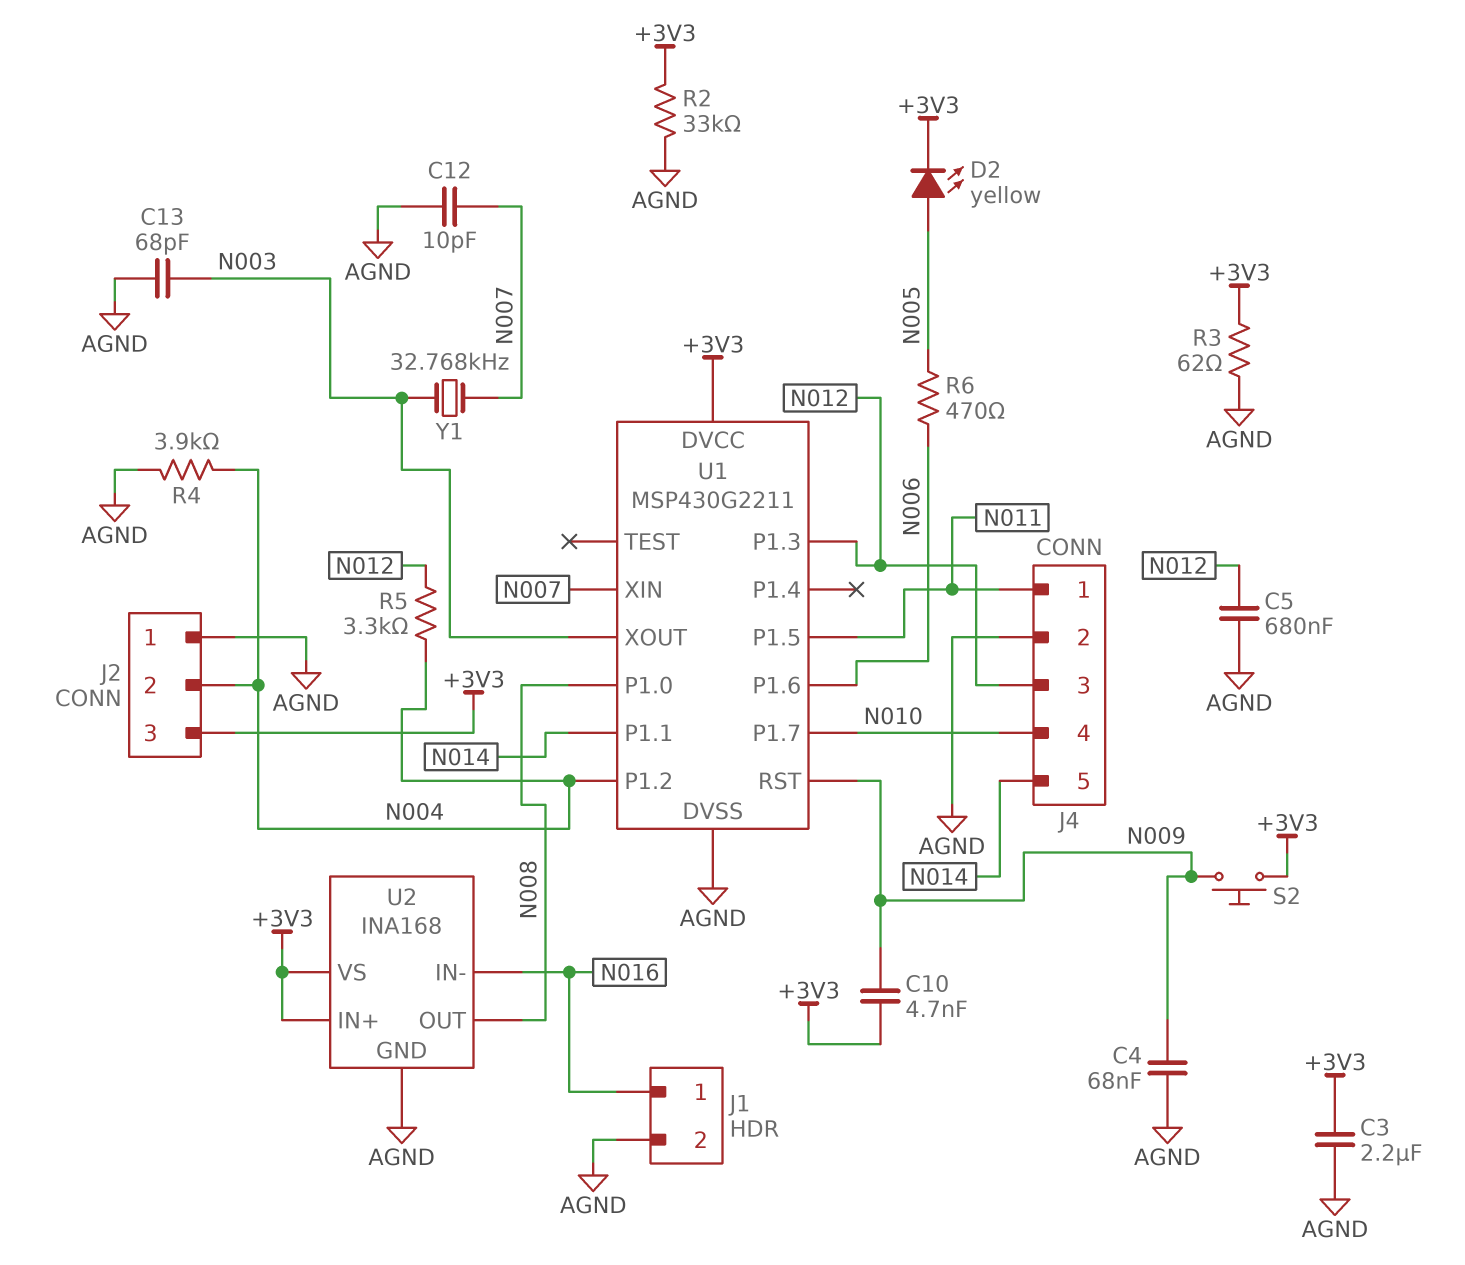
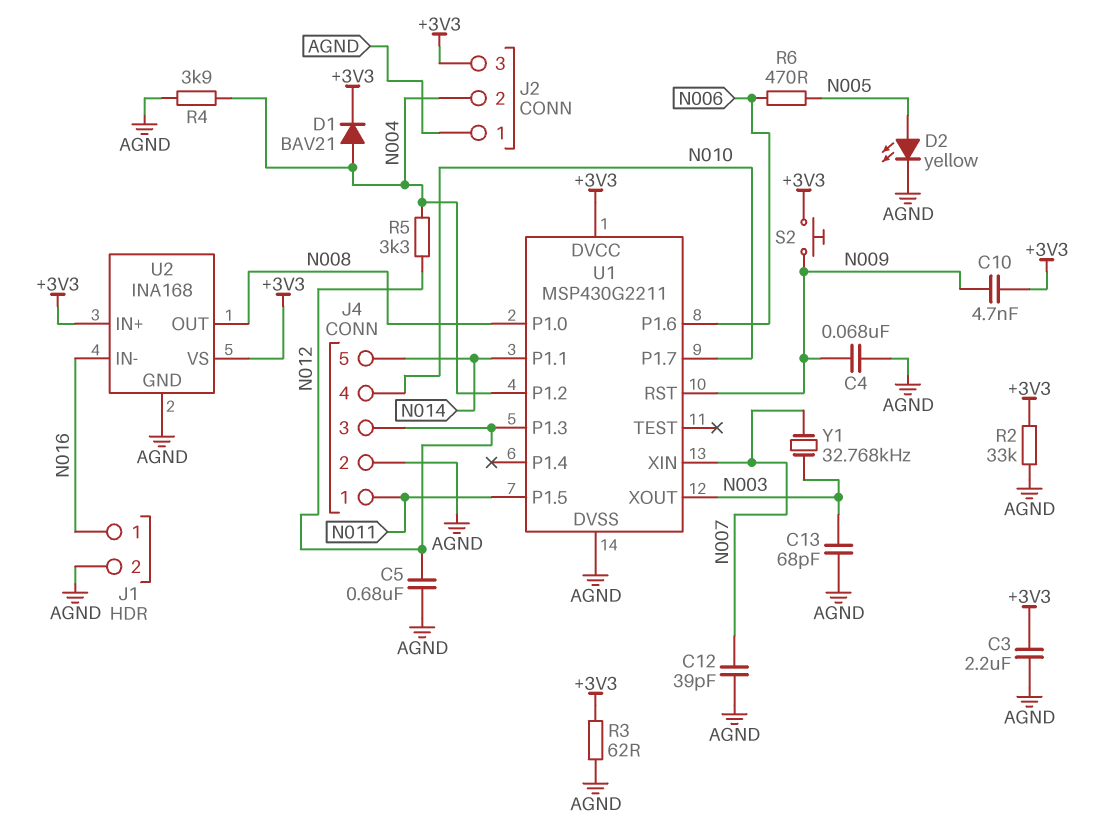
C12: 10pF (AGND, N007) -> 39pF (AGND, N007)
D1: none -> diode BAV21 (A N004, K +3V3)
D2: LED yellow (A N005, K +3V3) -> LED yellow (A N005, K AGND)

